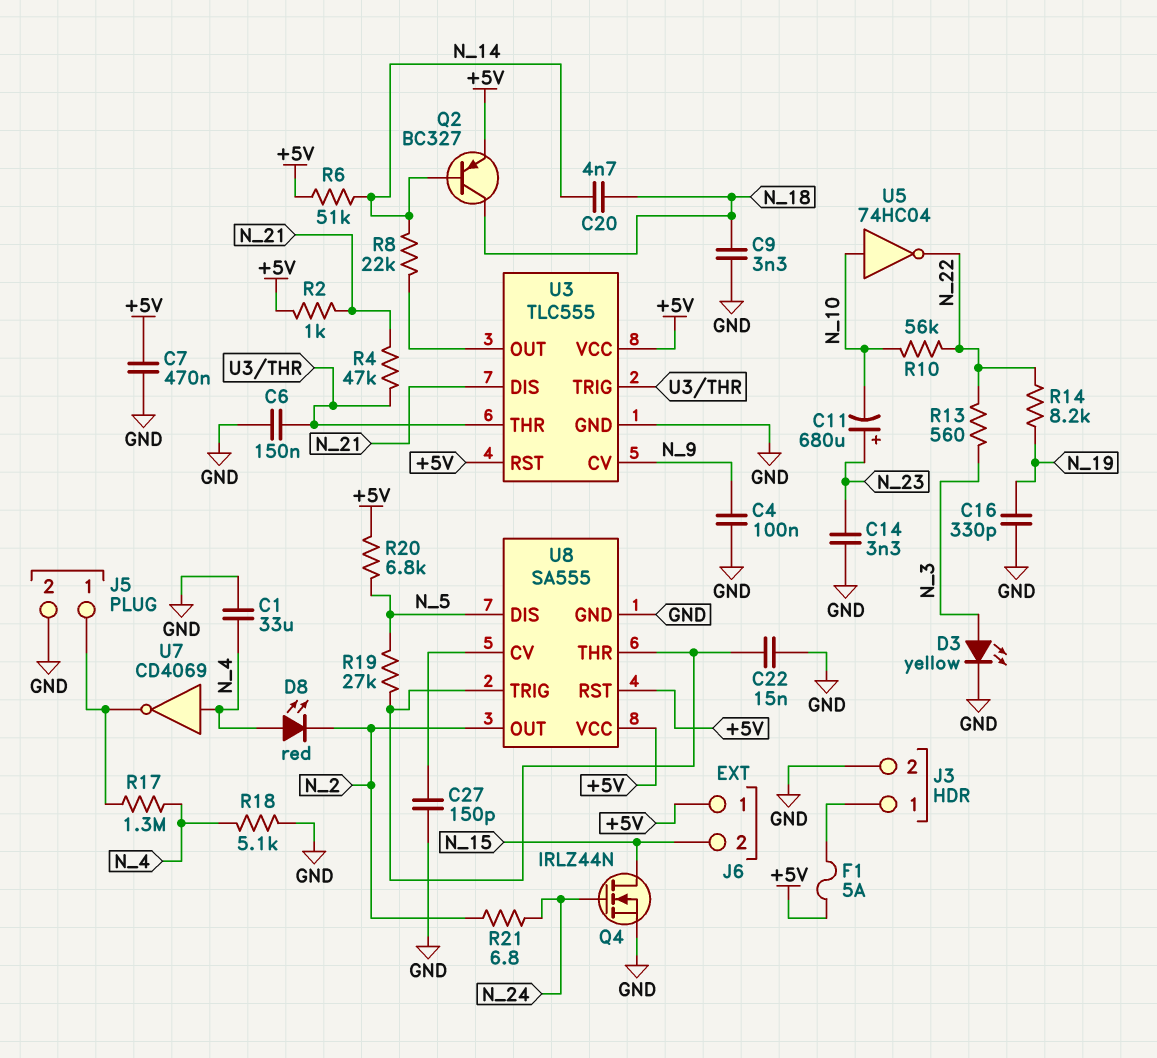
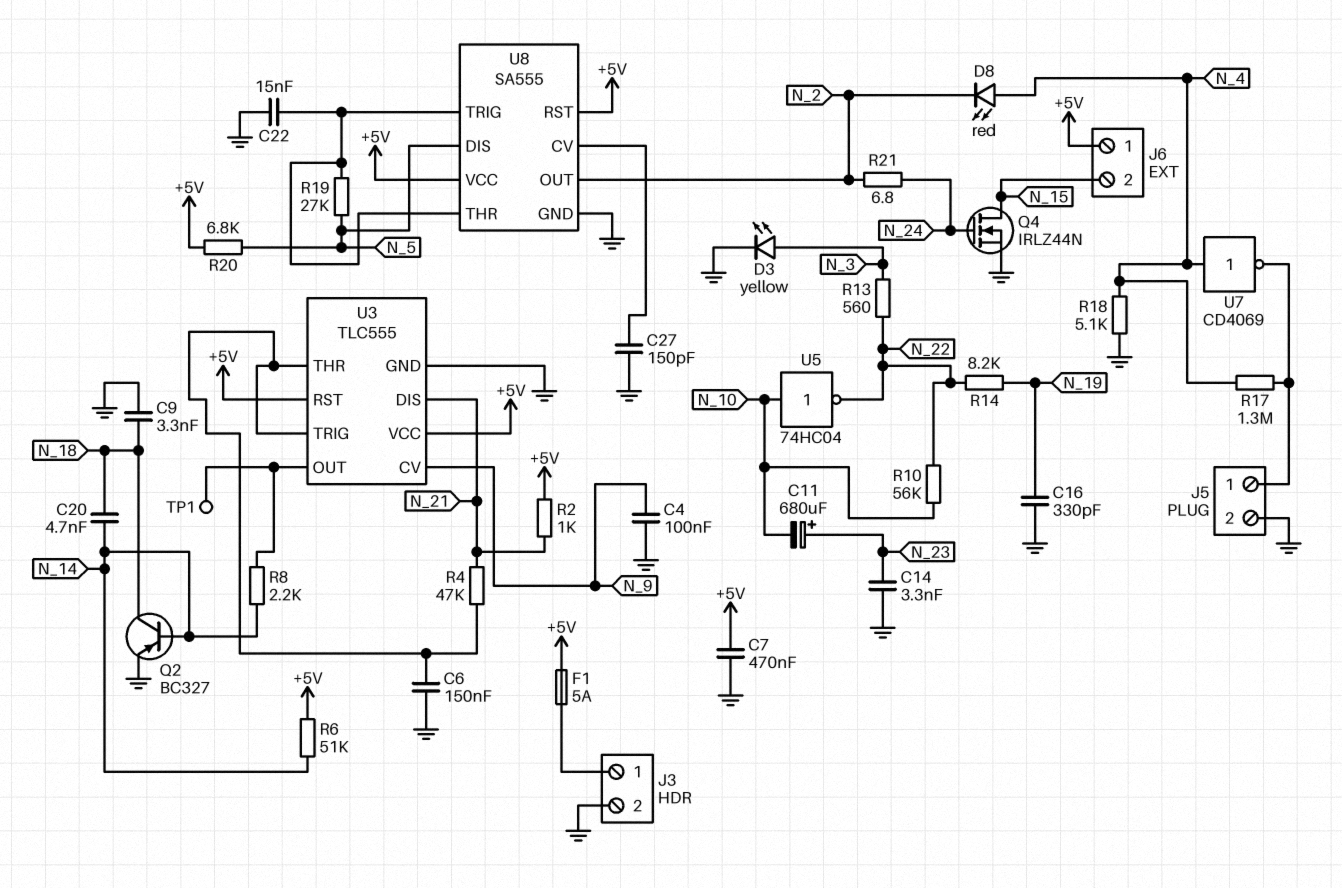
C1: 33uF (GND, N_4) -> none
Q2: PNP BC327 (B N_14, C N_18, E +5V) -> PNP BC327 (B N_14, C N_18, E GND)
R8: 22k (N_14, U3/OUT) -> 2.2k (N_14, U3/OUT)
TP1: none -> test point (U3/OUT)

